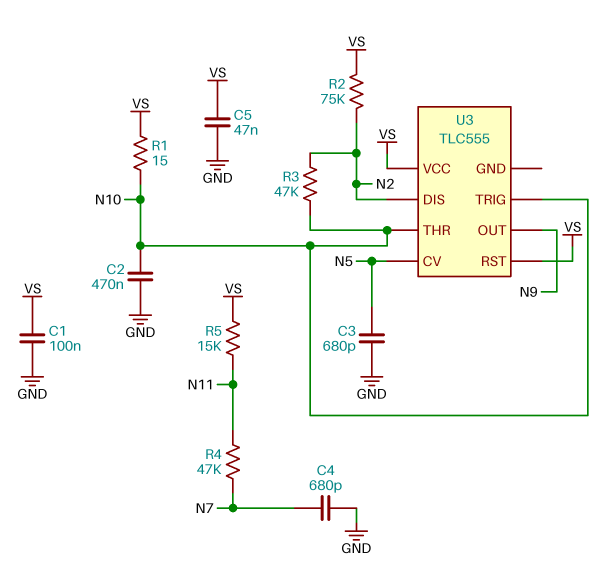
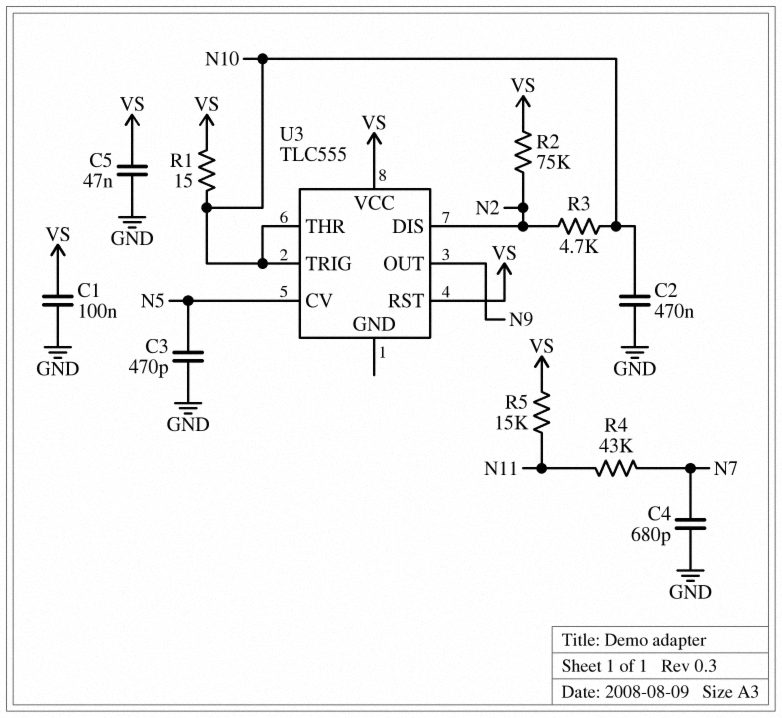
C3: 680pF (GND, N5) -> 470pF (GND, N5)
R3: 47k (N2, N10) -> 4.7k (N2, N10)
R4: 47k (N7, N11) -> 43k (N7, N11)

